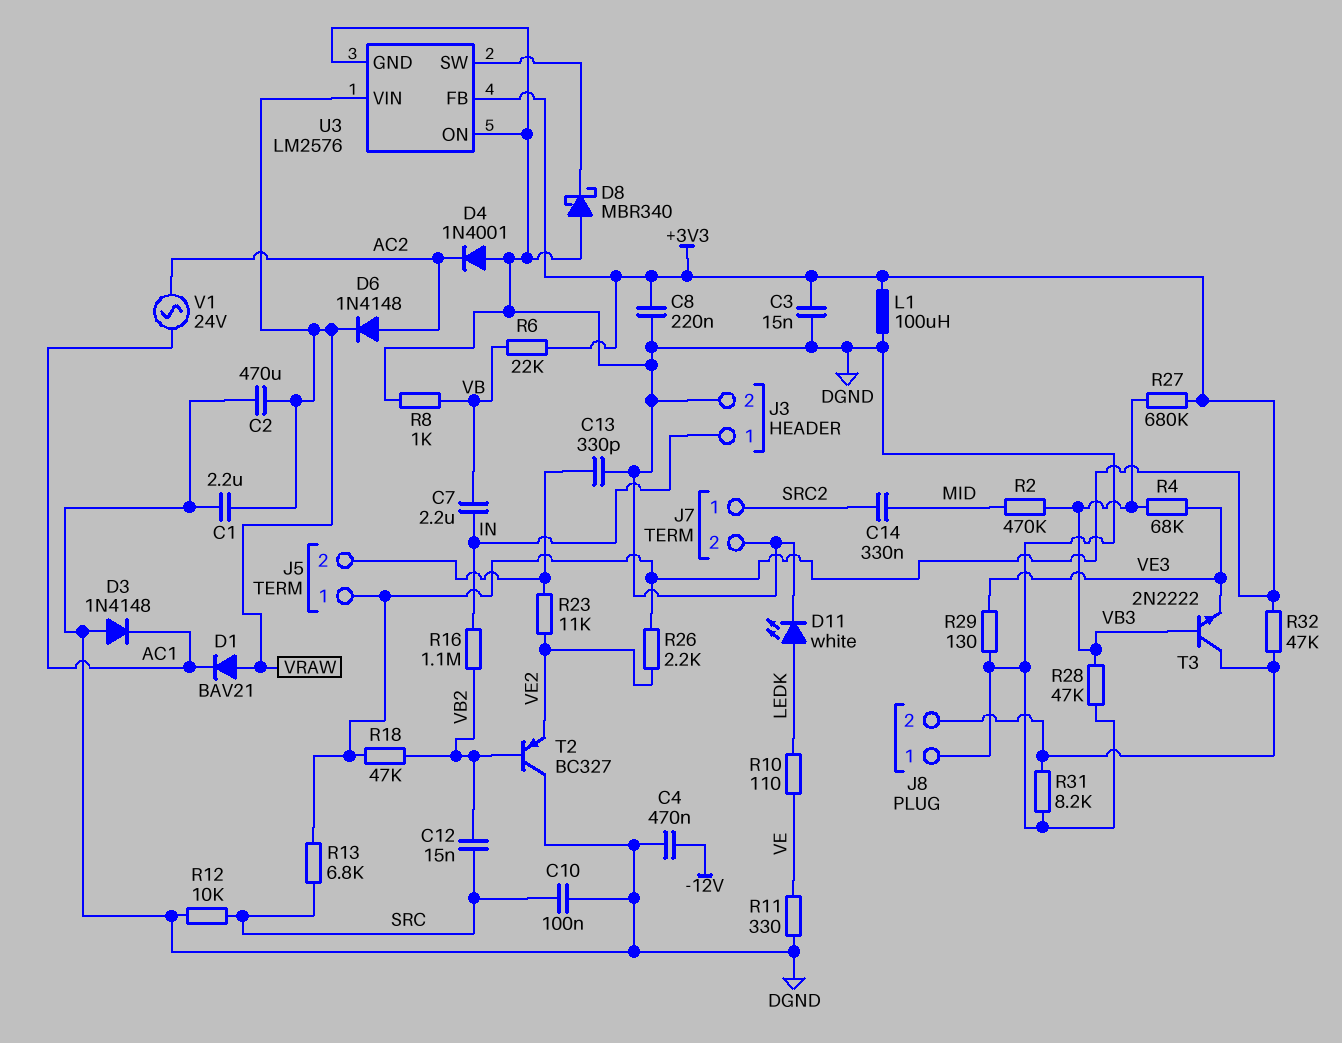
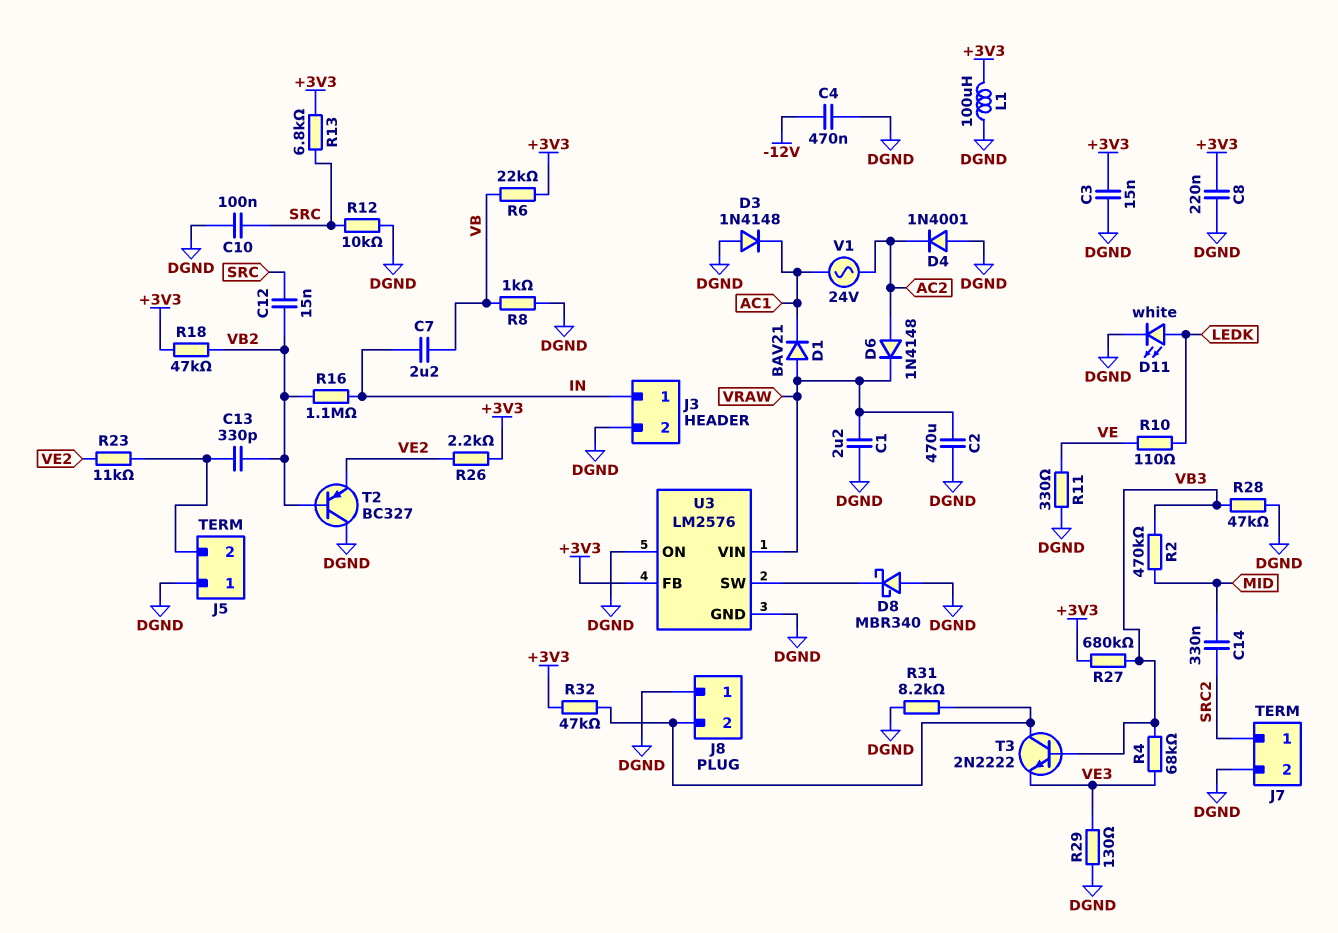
C13: 330pF (DGND, J5/2) -> 330pF (J5/2, VB2)
J5 pin 1: +3V3 -> DGND

